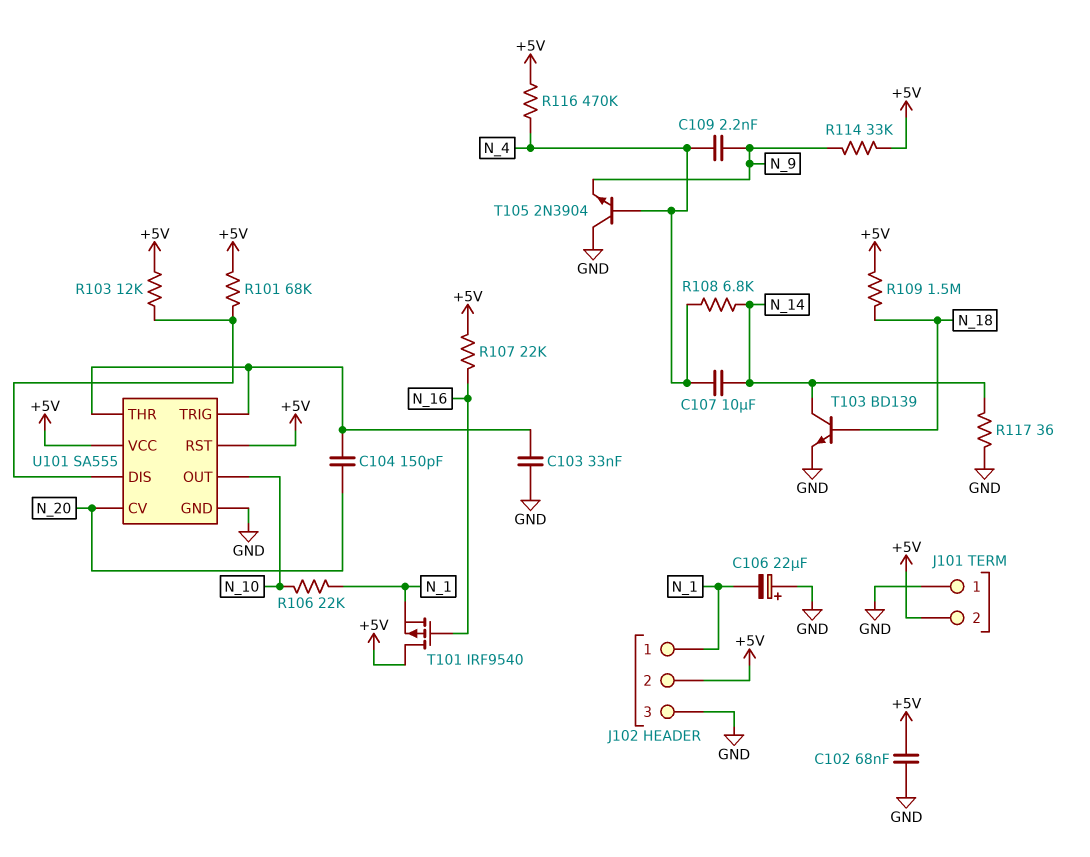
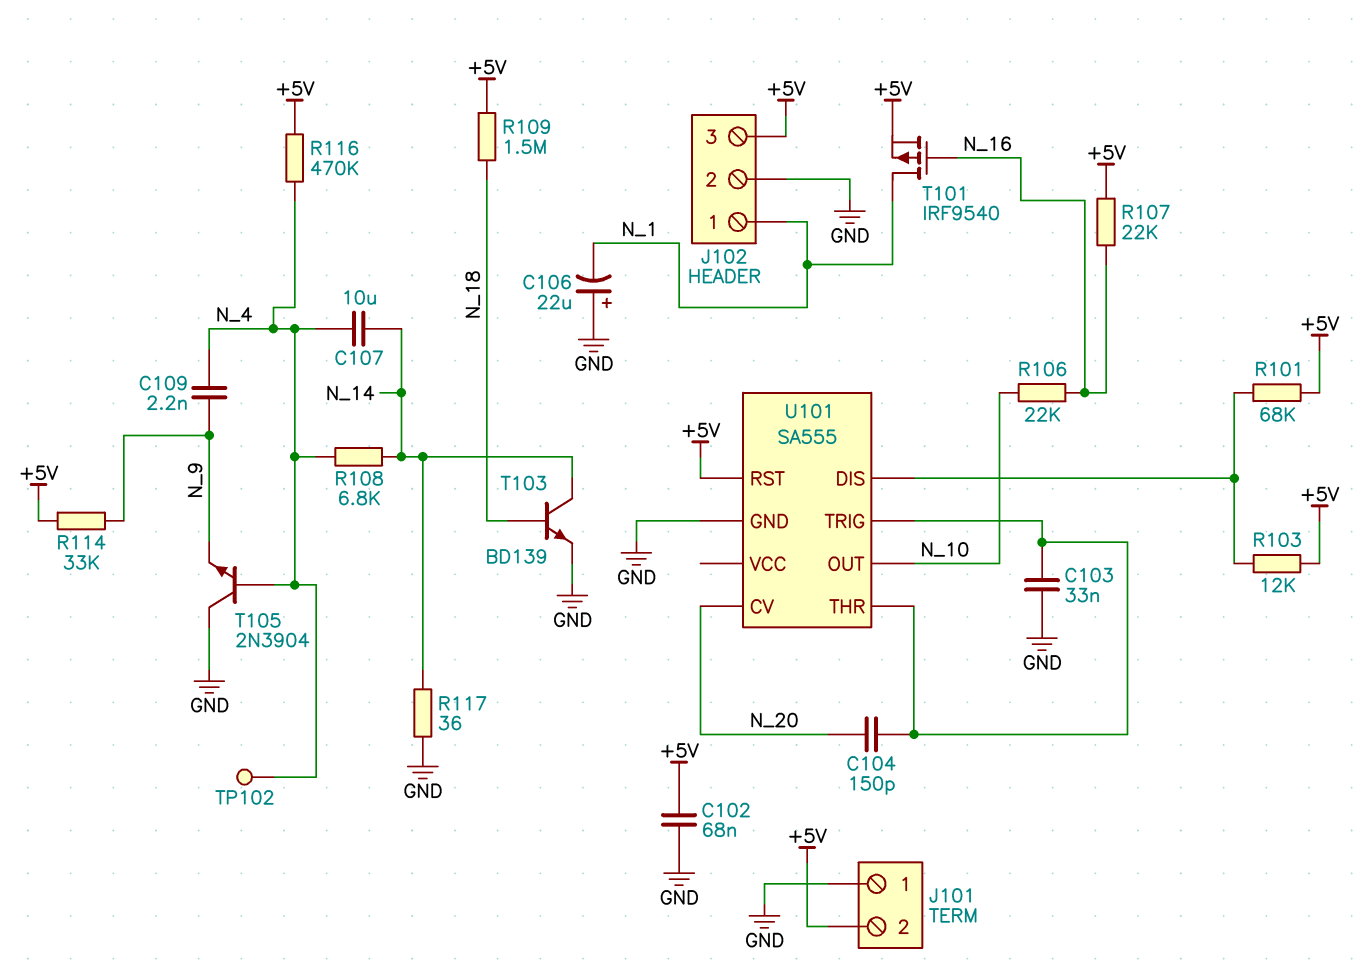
J102 pin 2: +5V -> GND
J102 pin 3: GND -> +5V
R106: 22k (N_1, N_10) -> 22k (N_10, N_16)
T101: PMOS IRF9540 (G N_16, D +5V, S N_1) -> PMOS IRF9540 (G N_16, D N_1, S +5V)
TP102: none -> test point (N_4)
U101 pin VCC: +5V -> none

